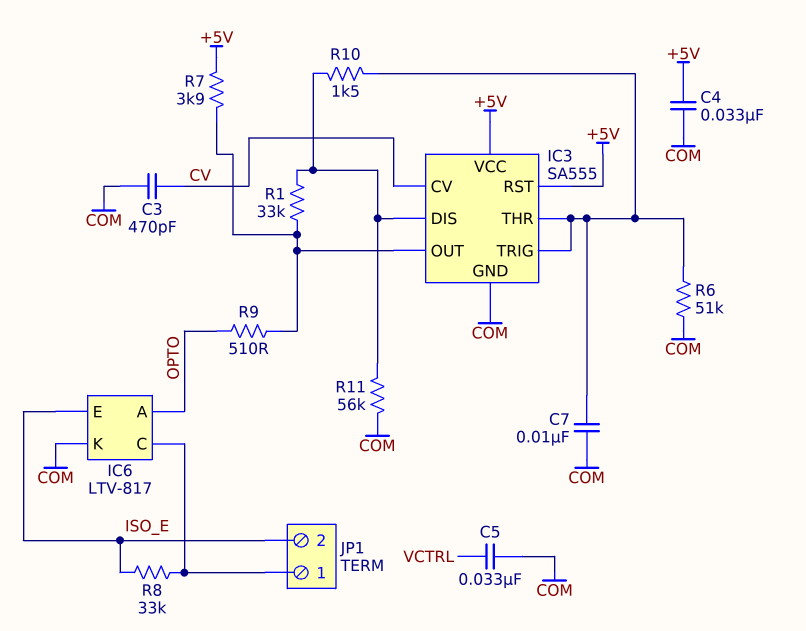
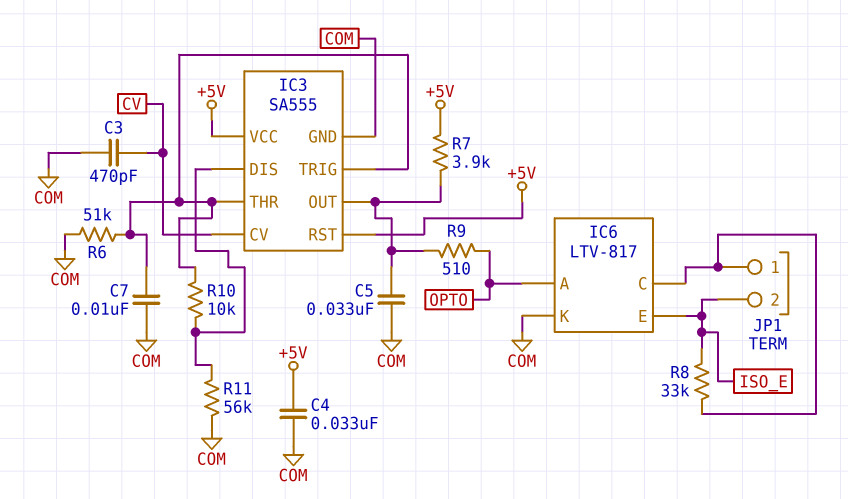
C5: 33nF (COM, VCTRL) -> 33nF (COM, IC3/OUT)
R1: 33k (IC3/DIS, IC3/OUT) -> none
R10: 1.5k (IC3/DIS, IC3/THR) -> 10k (IC3/DIS, IC3/THR)

